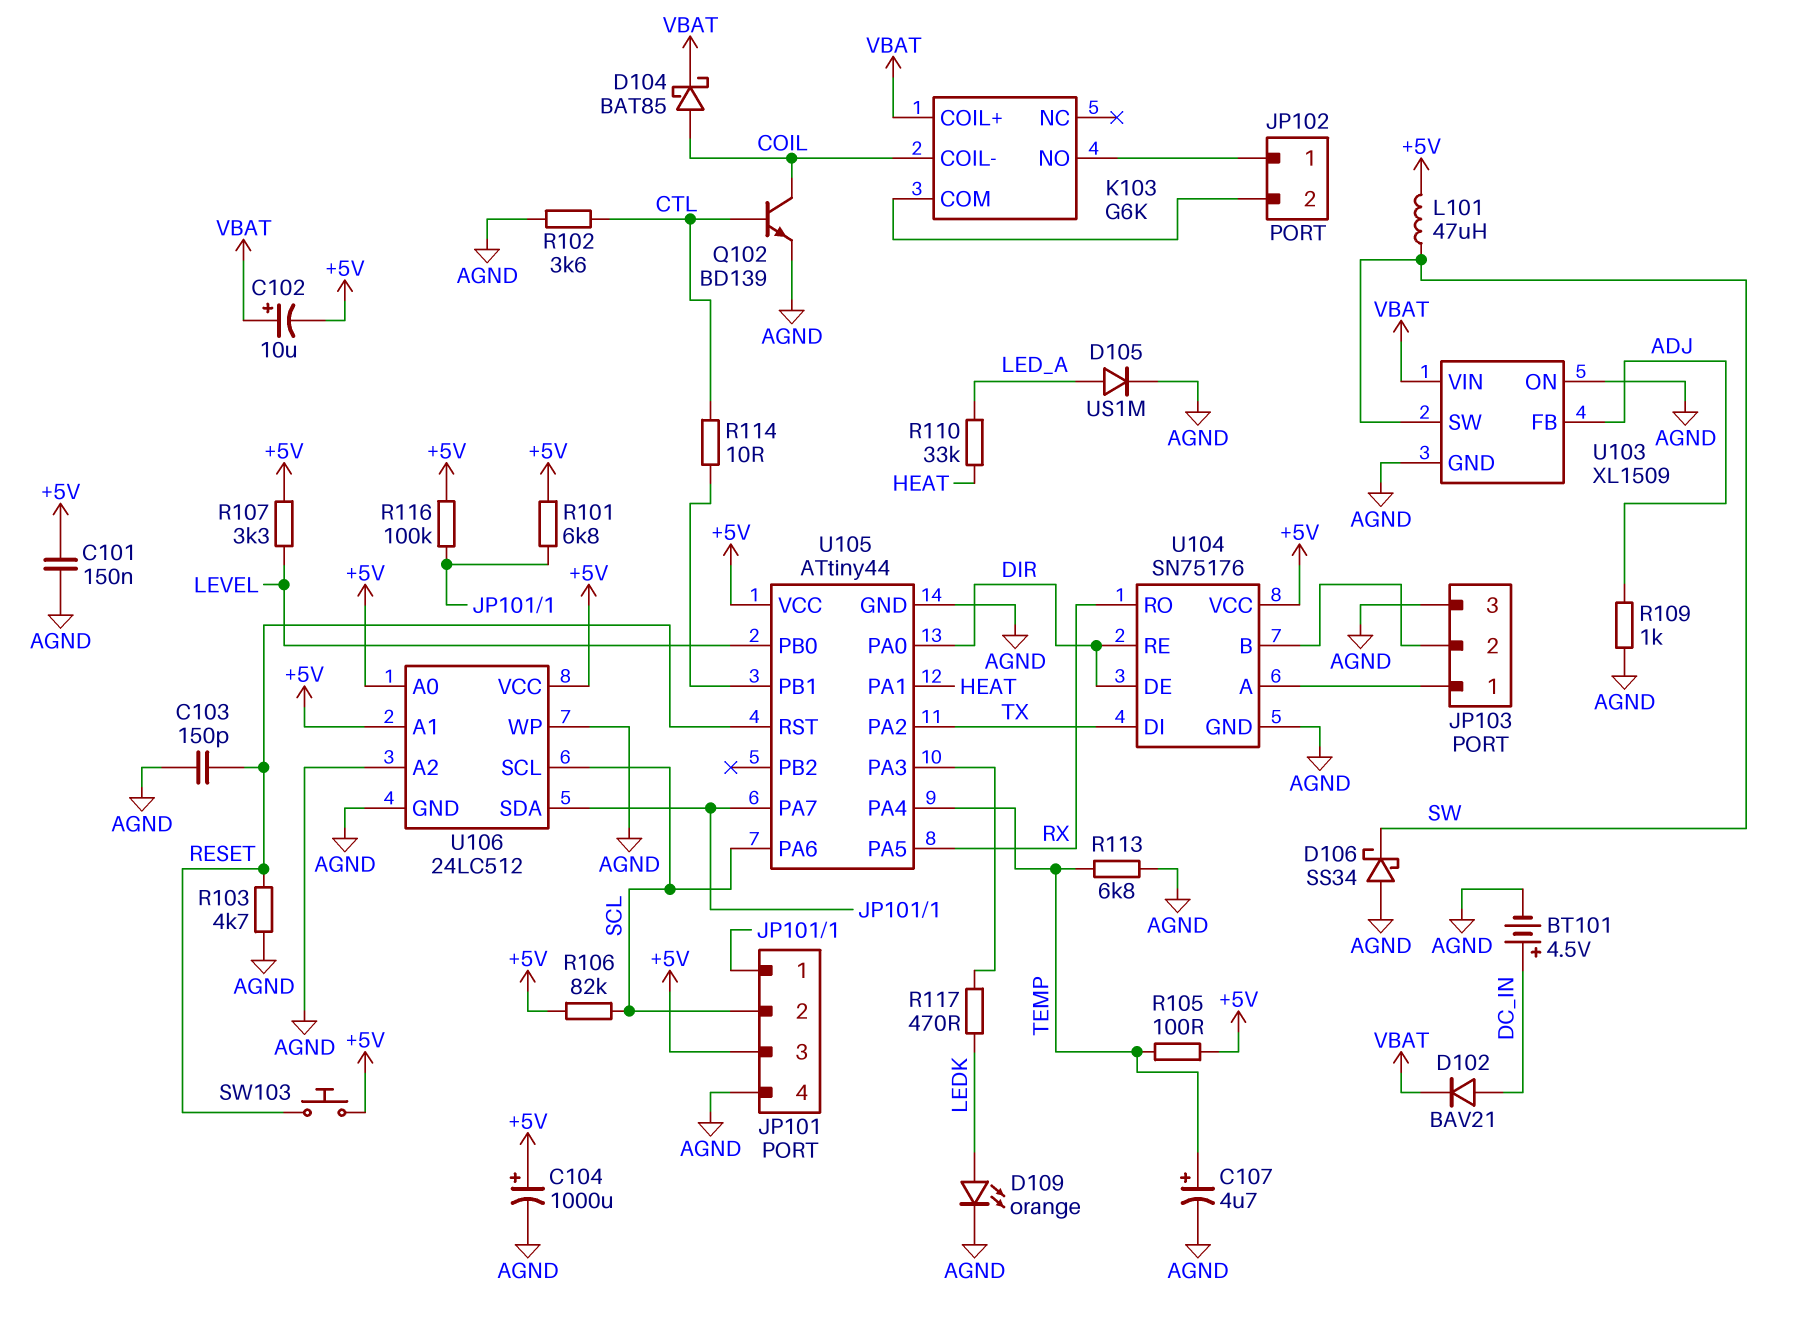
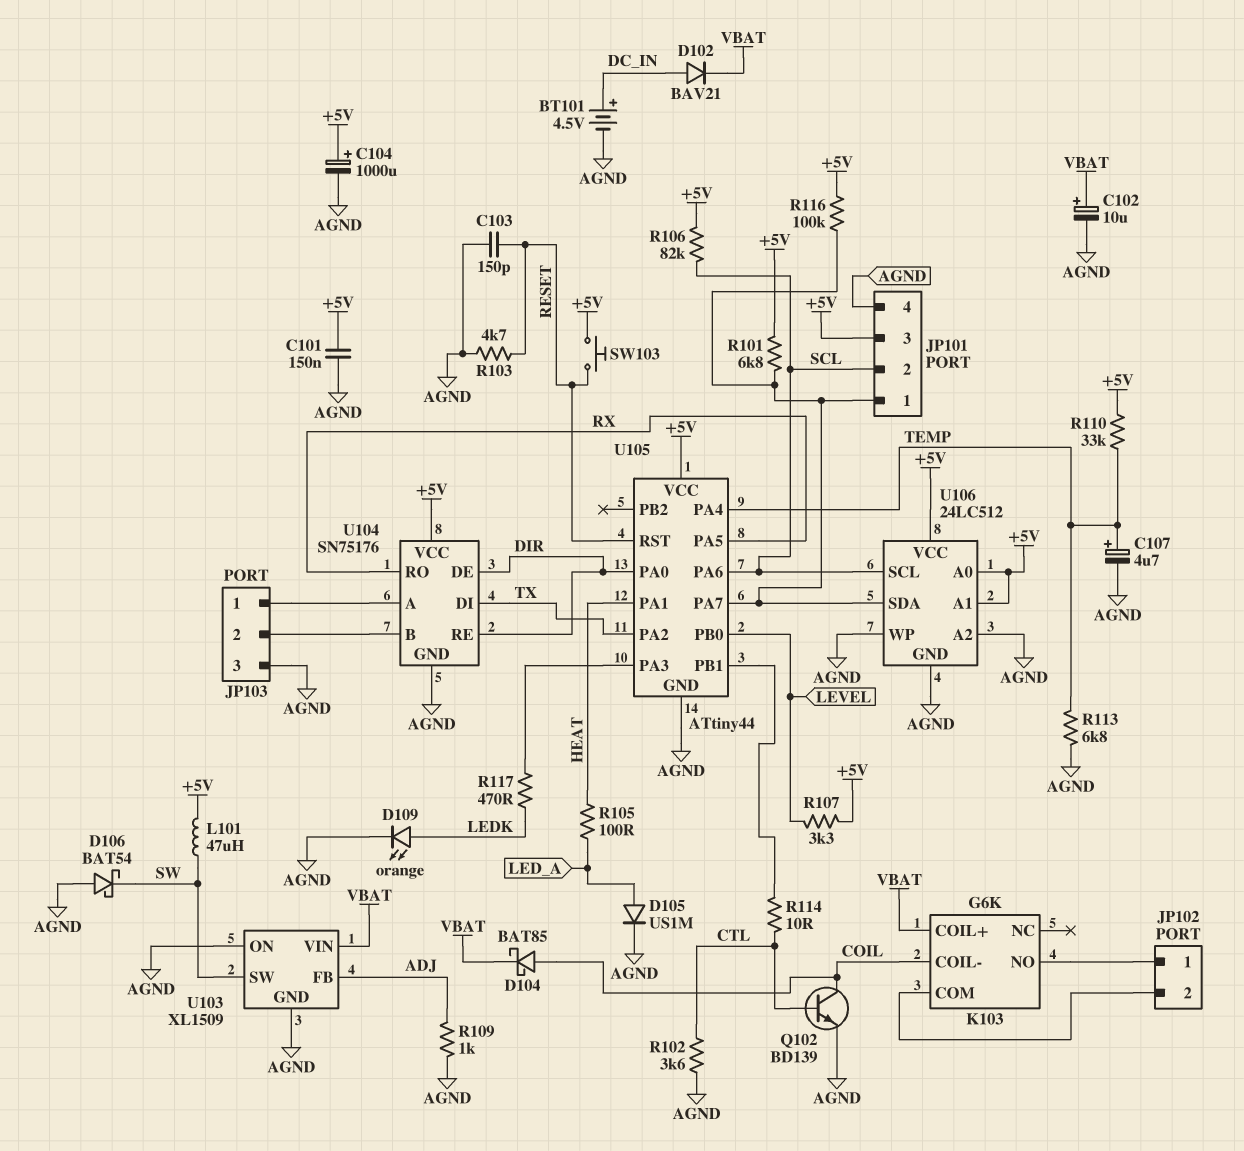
C102: 10uF (plus VBAT, minus +5V) -> 10uF (plus VBAT, minus AGND)
D106: schottky SS34 (A AGND, K SW) -> schottky BAT54 (A AGND, K SW)
R105: 100 (+5V, TEMP) -> 100 (HEAT, LED_A)
R110: 33k (HEAT, LED_A) -> 33k (+5V, TEMP)

